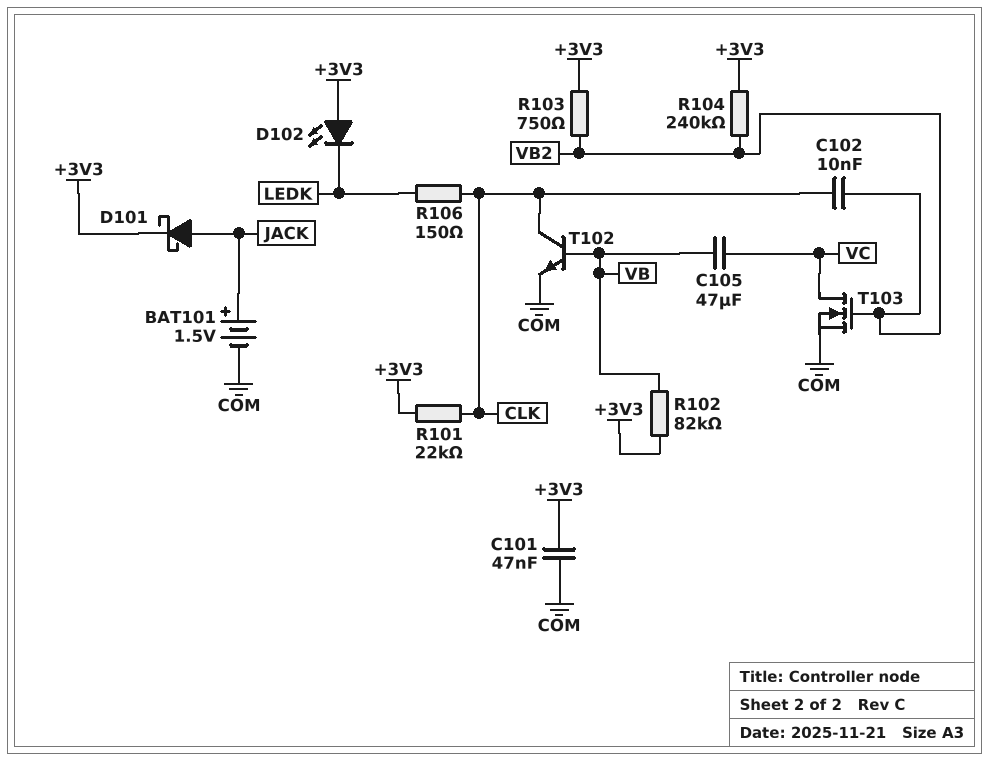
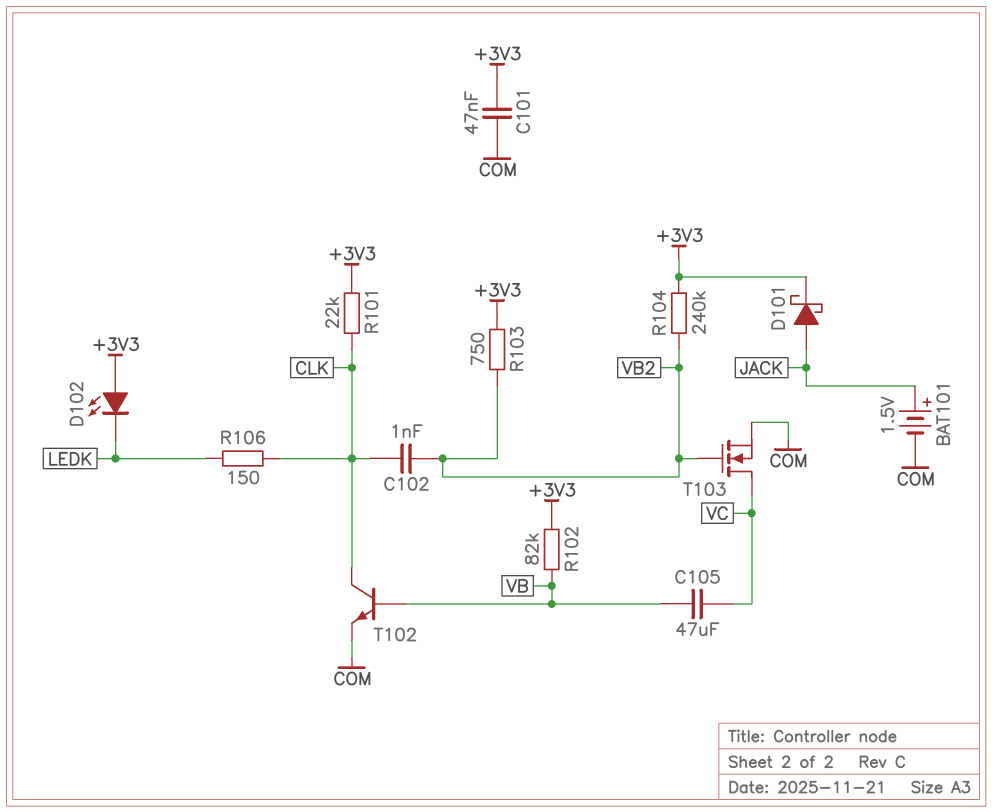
C102: 10nF (CLK, VB2) -> 1nF (CLK, VB2)

